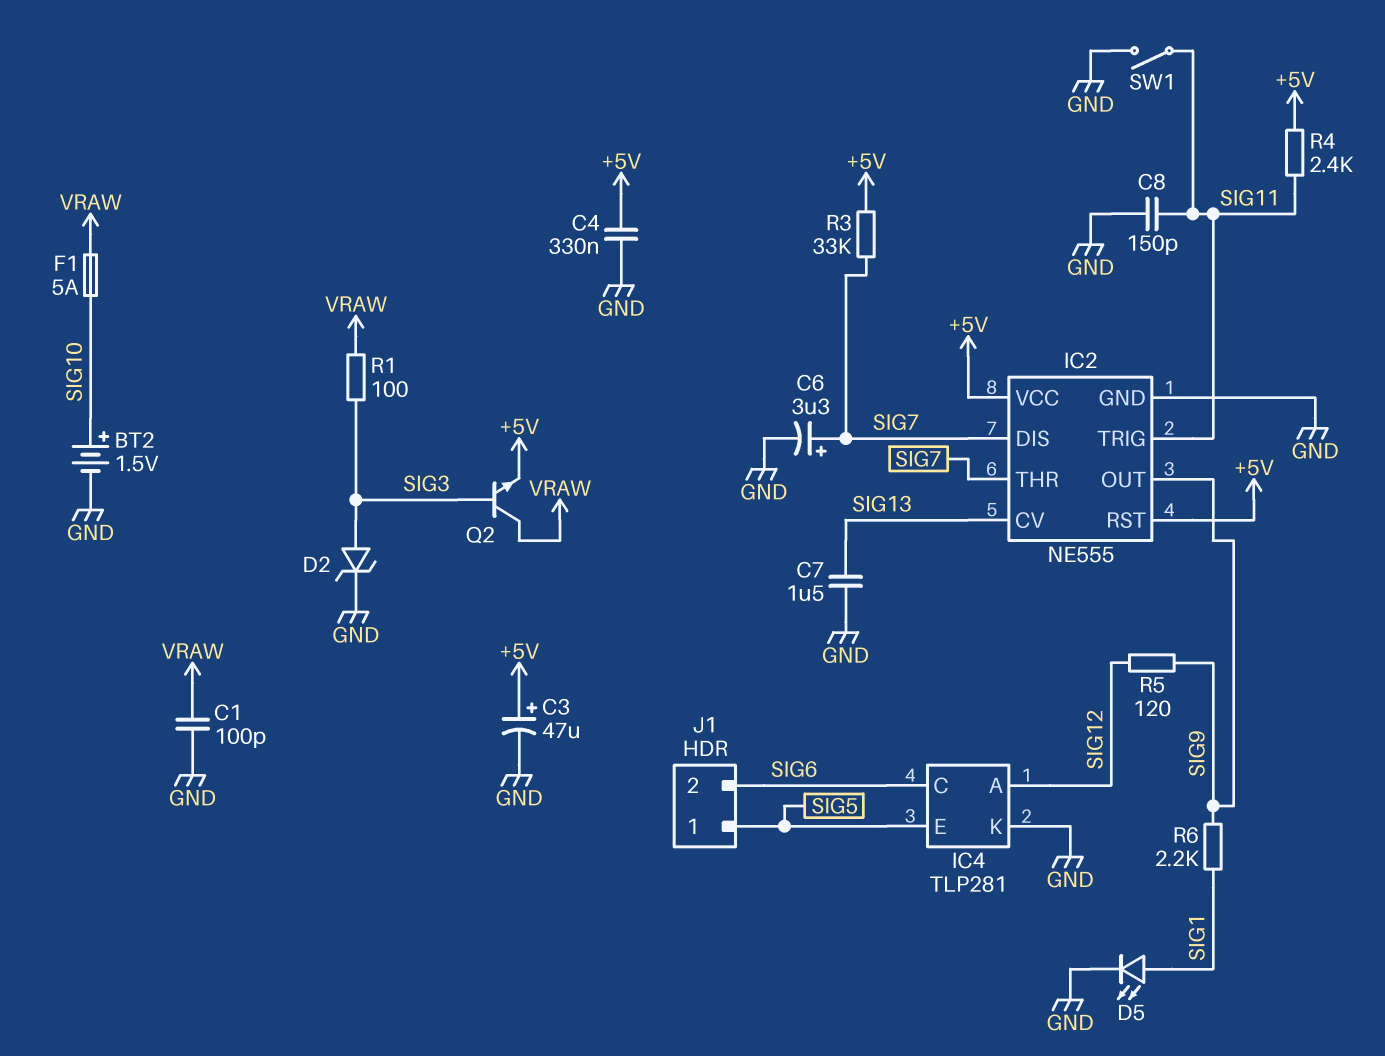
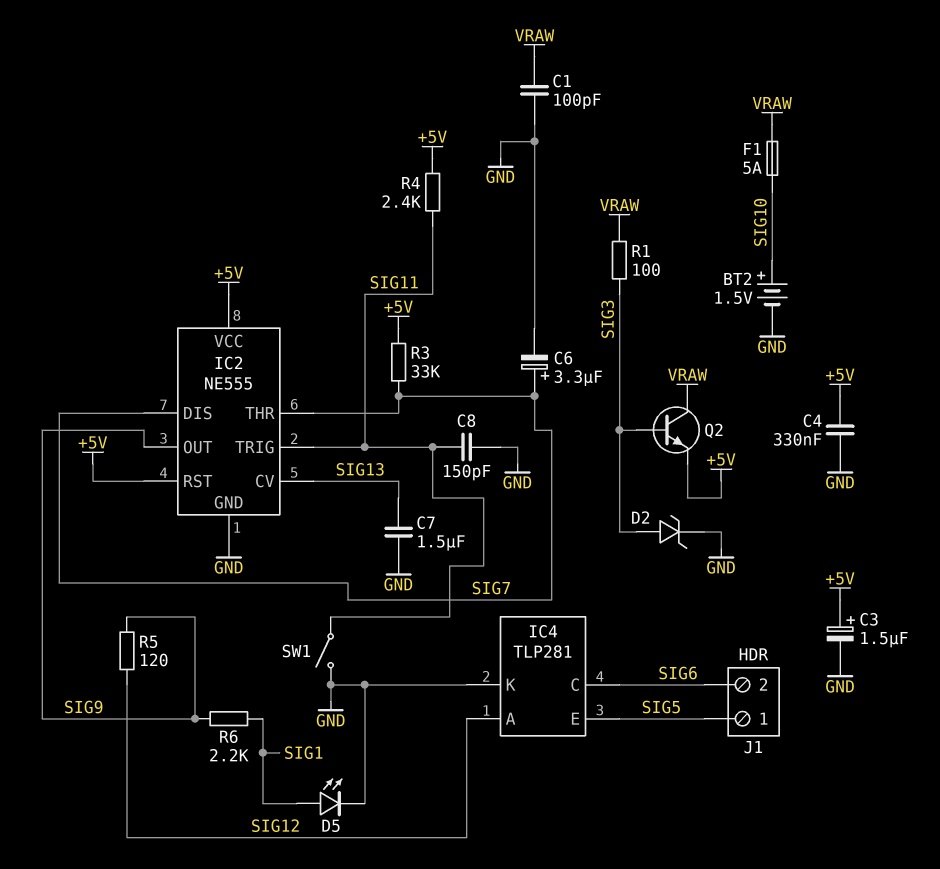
C3: 47uF (plus +5V, minus GND) -> 1.5uF (plus +5V, minus GND)

